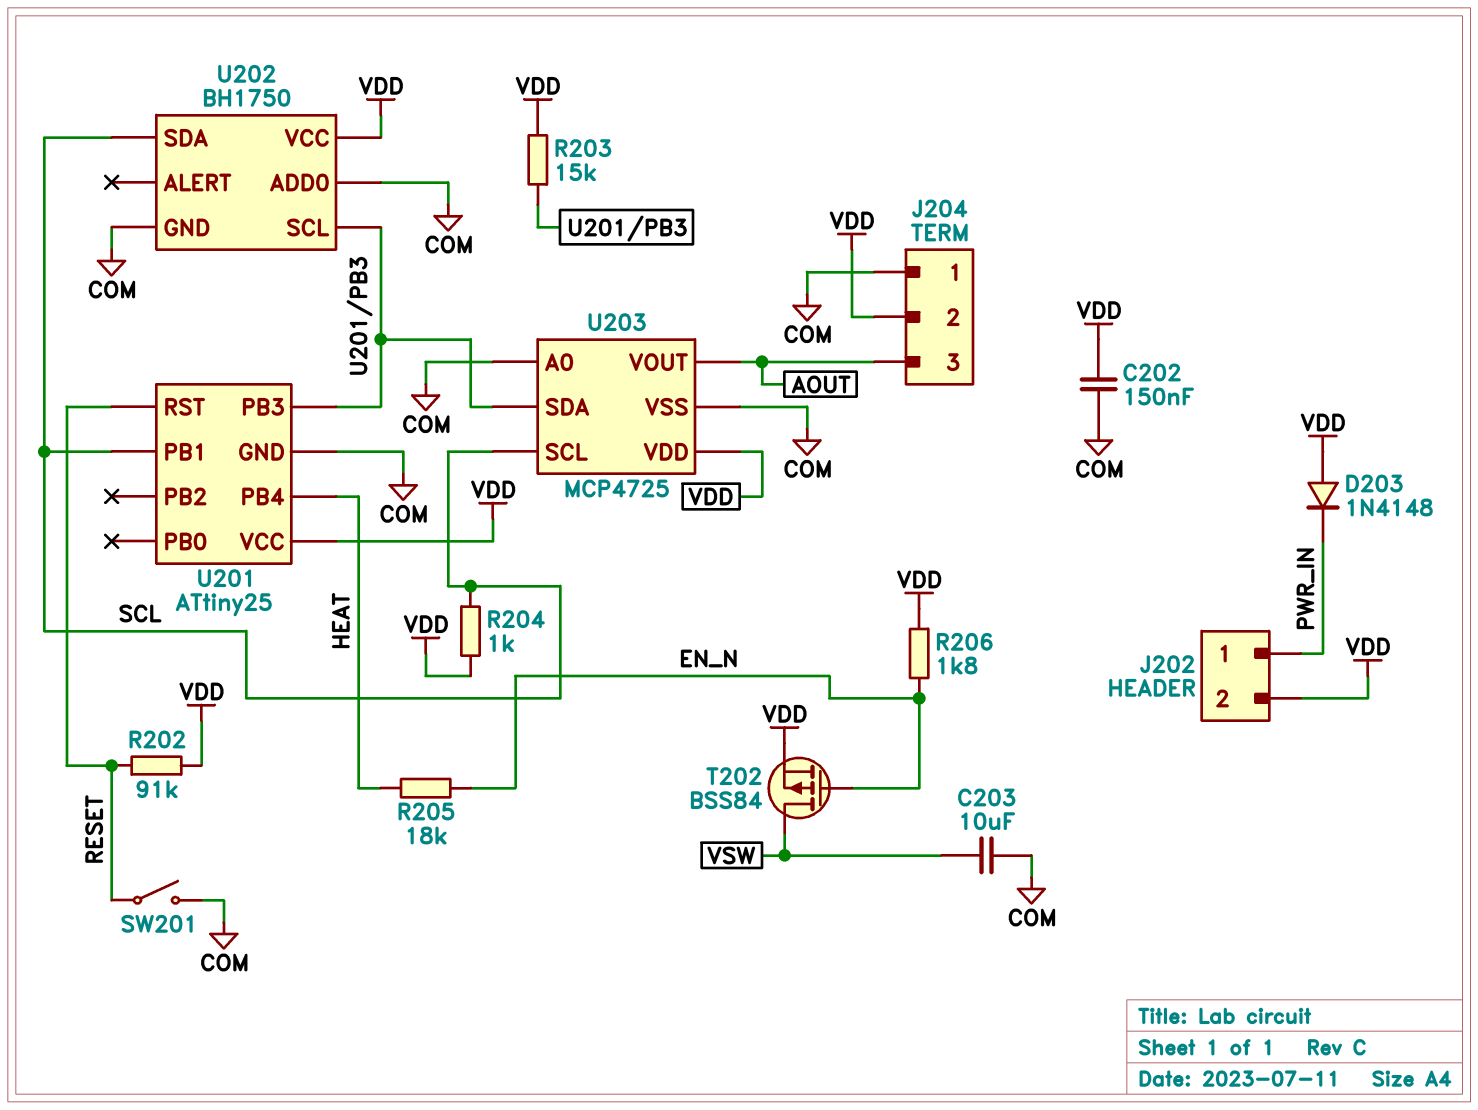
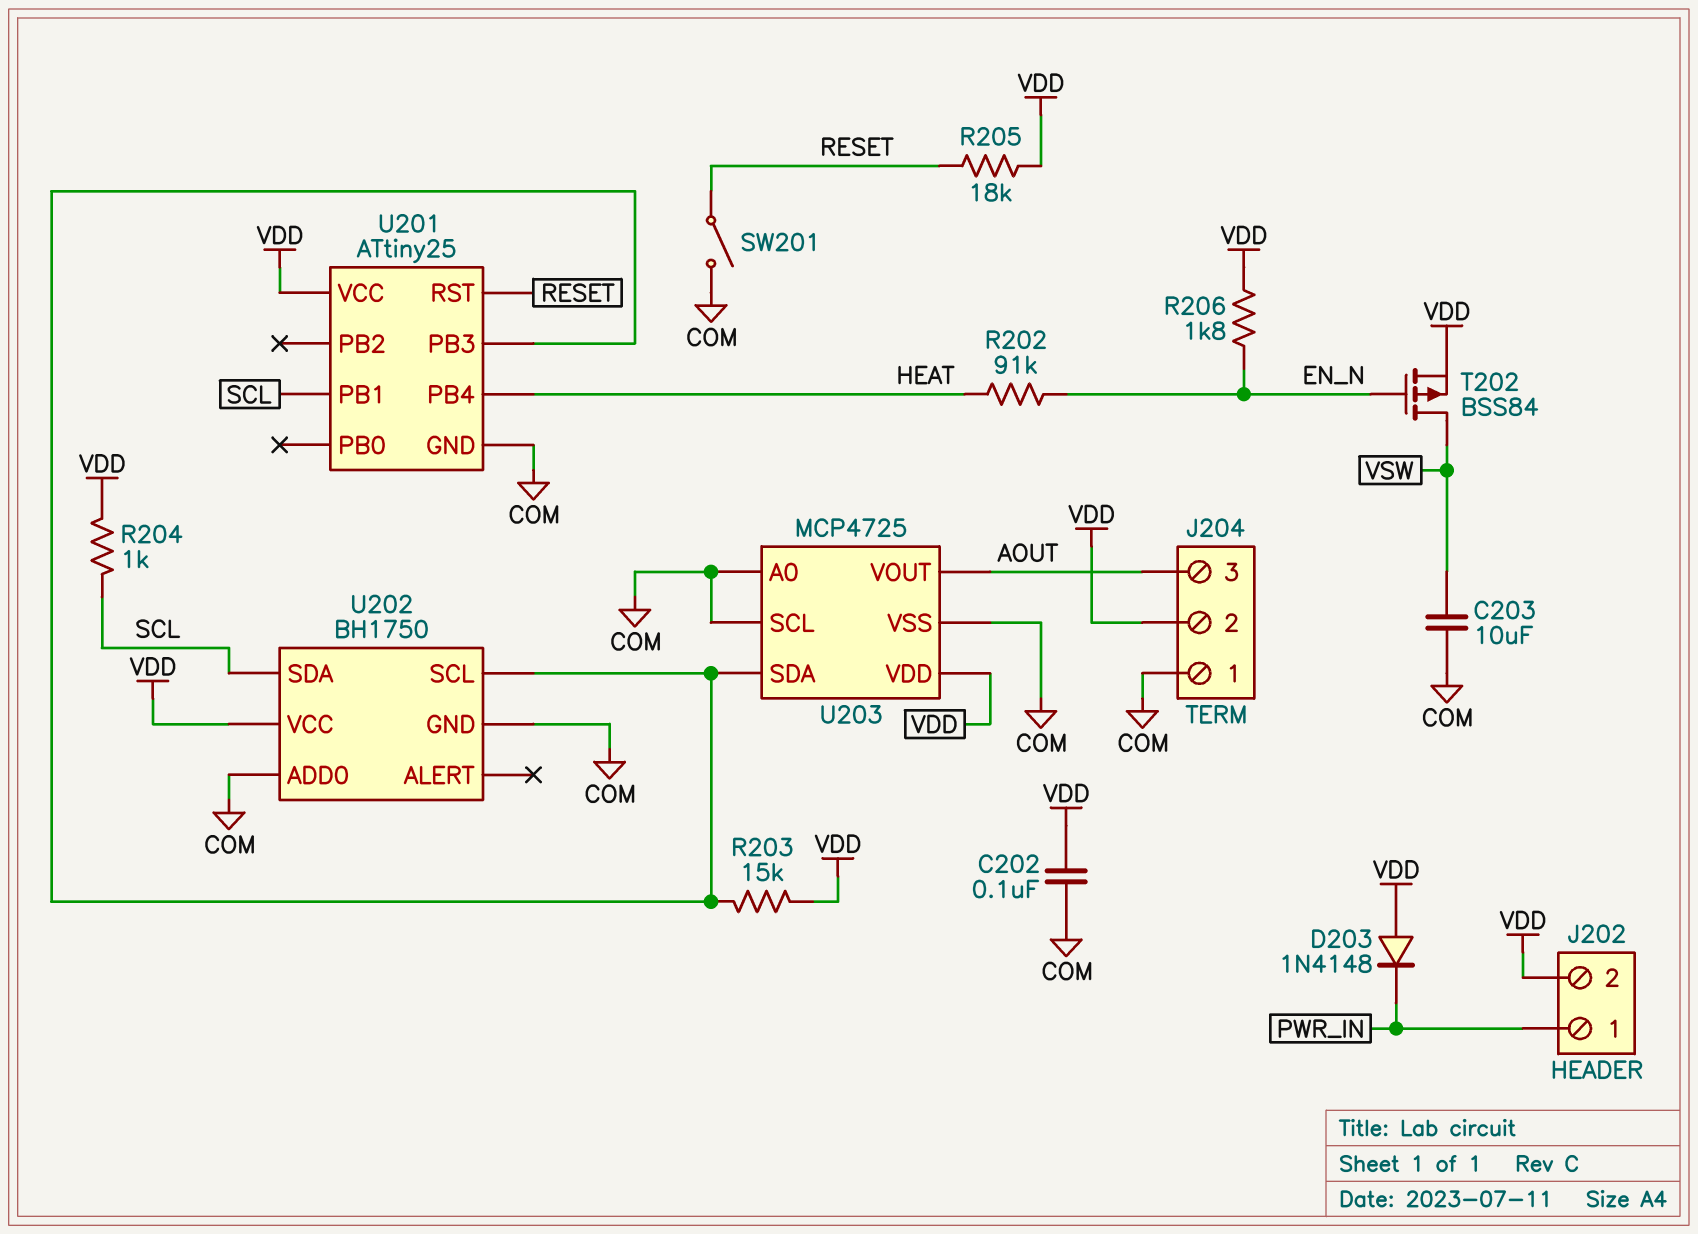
C202: 150nF (COM, VDD) -> 100nF (COM, VDD)
R202: 91k (RESET, VDD) -> 91k (EN_N, HEAT)
R205: 18k (EN_N, HEAT) -> 18k (RESET, VDD)
U203 pin SCL: SCL -> COM

